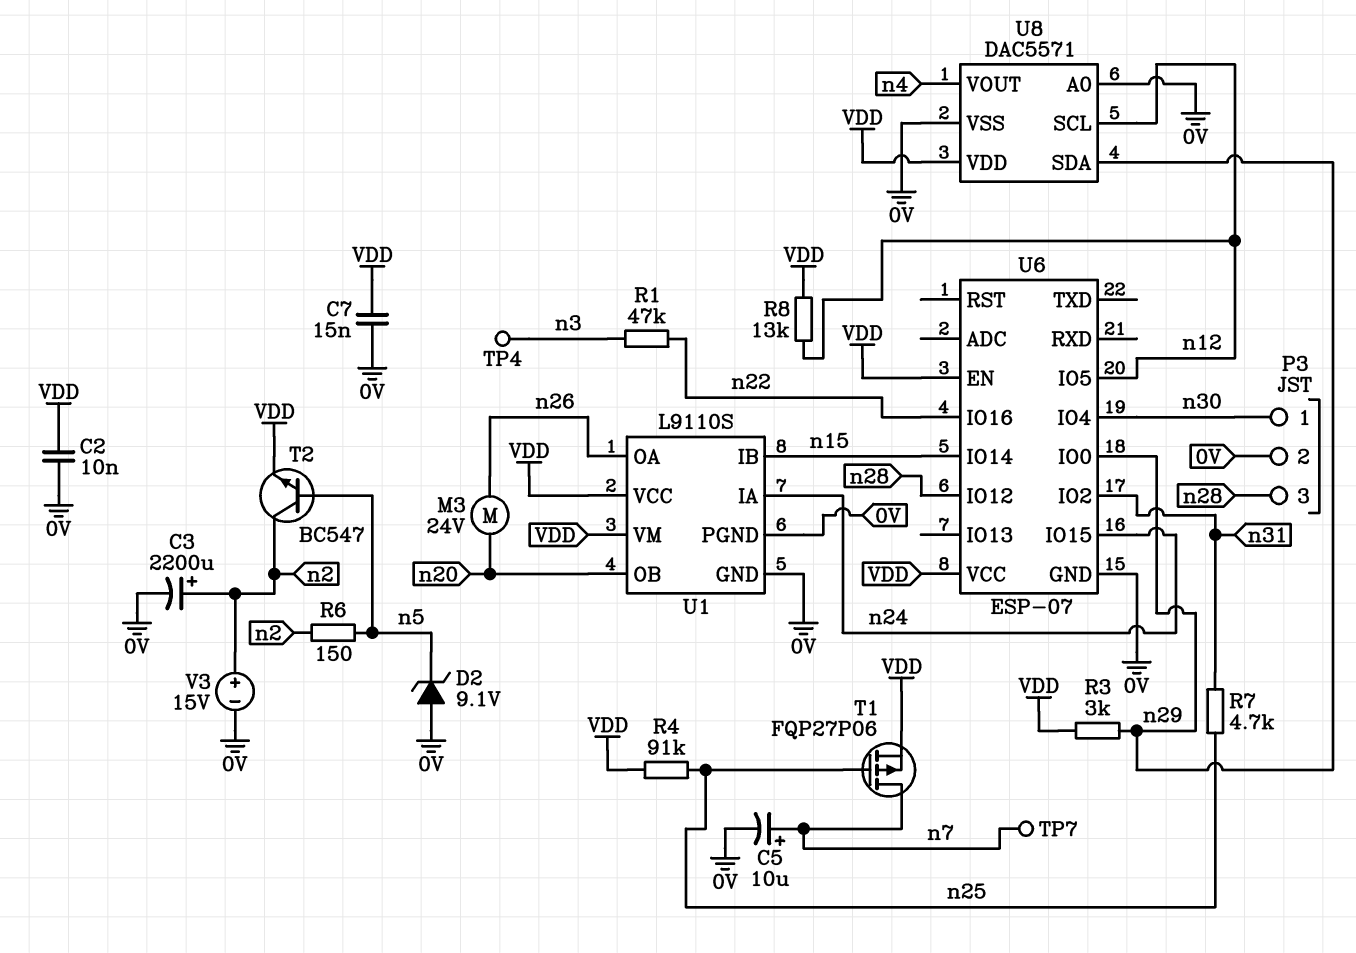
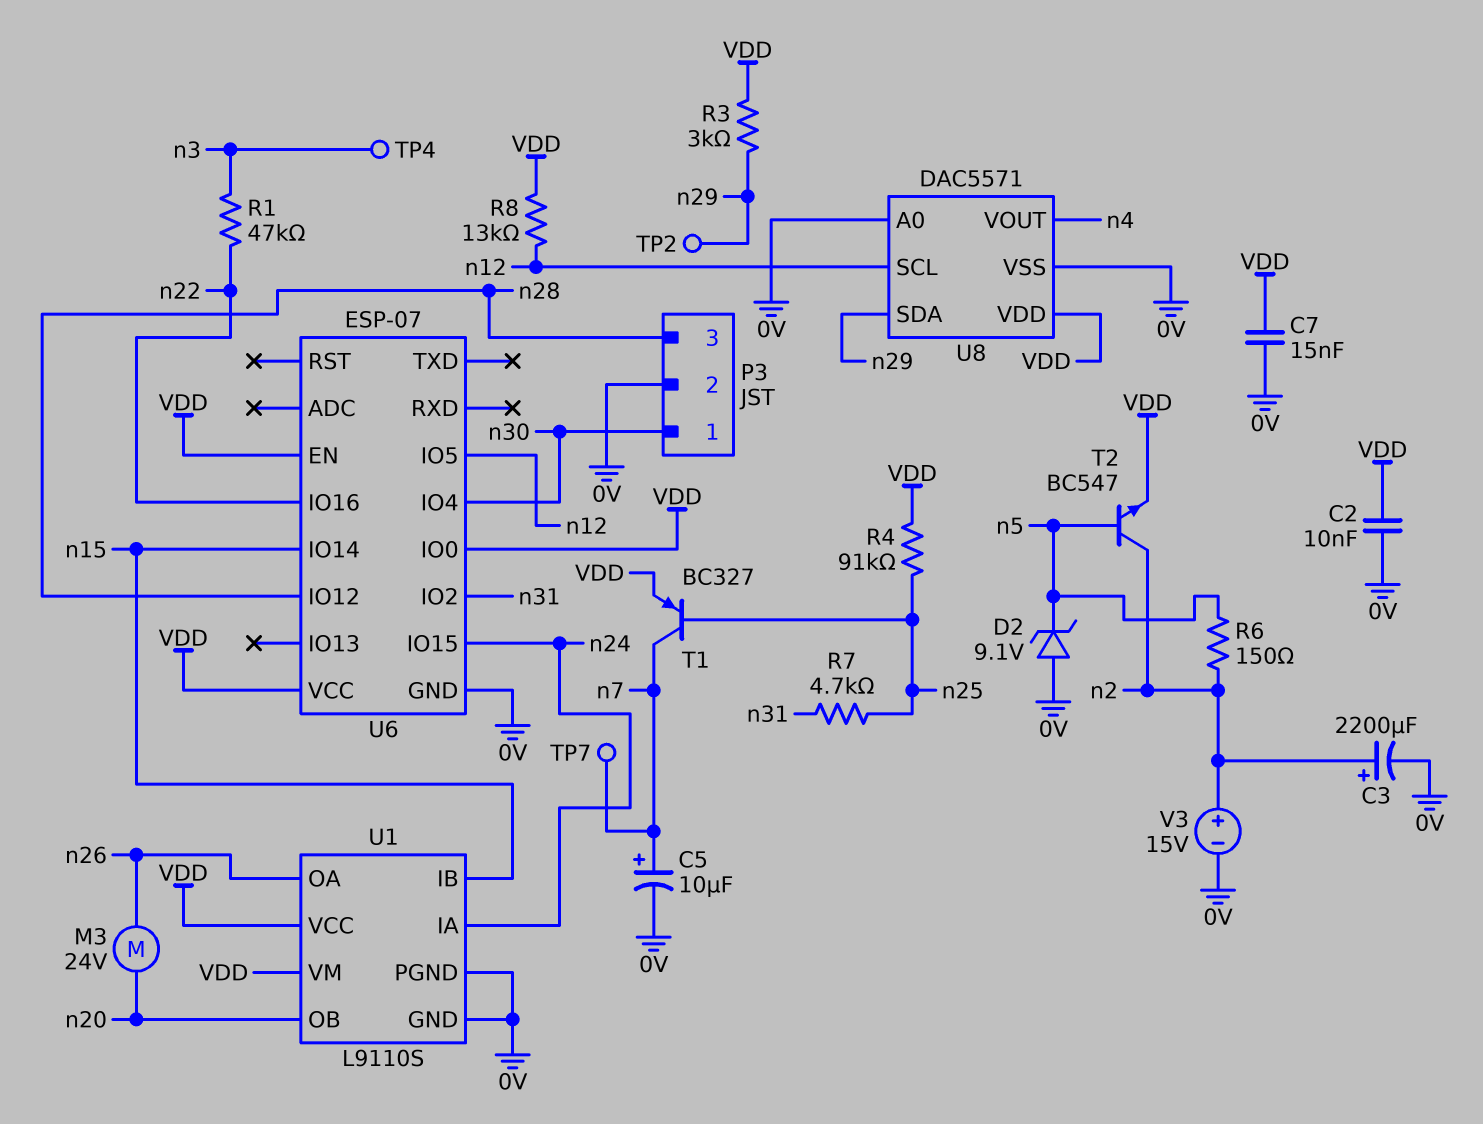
T1: PMOS FQP27P06 (G n25, D n7, S VDD) -> PNP BC327 (B n25, C n7, E VDD)
TP2: none -> test point (n29)
U6 pin IO0: n29 -> VDD

